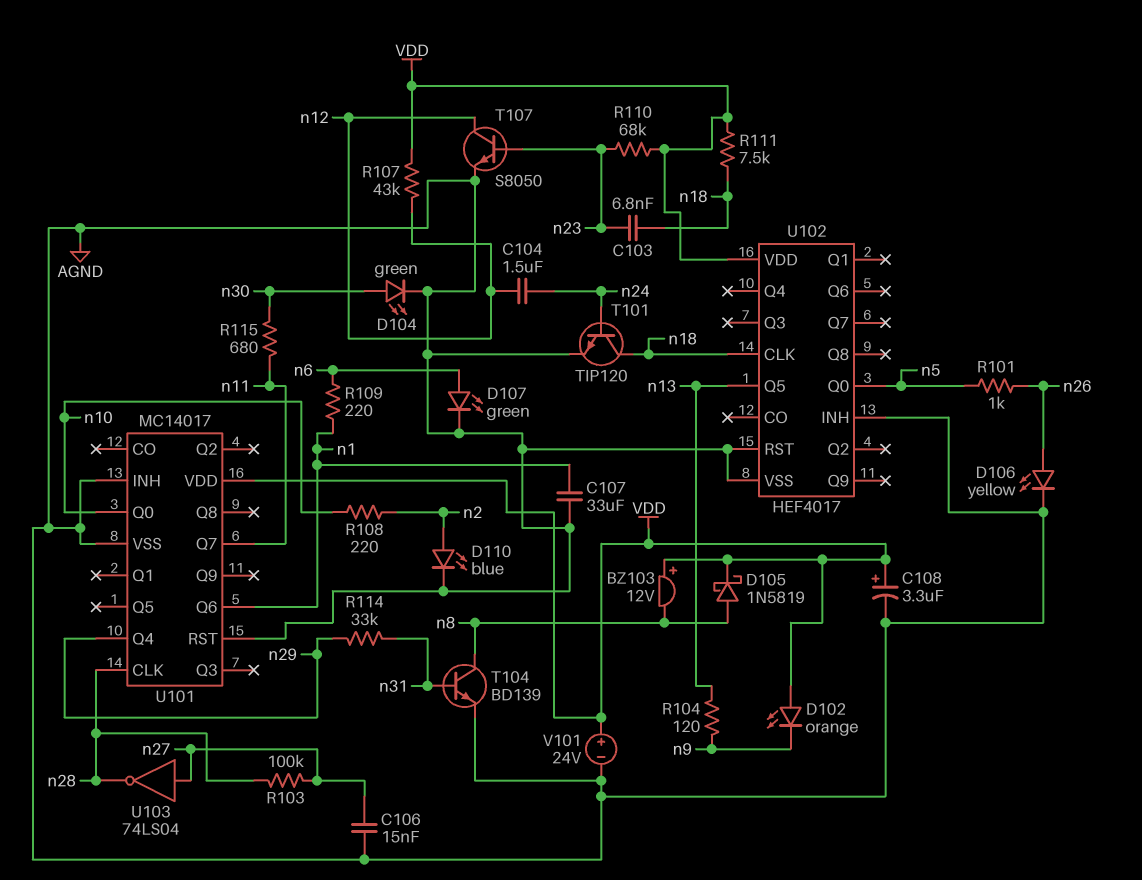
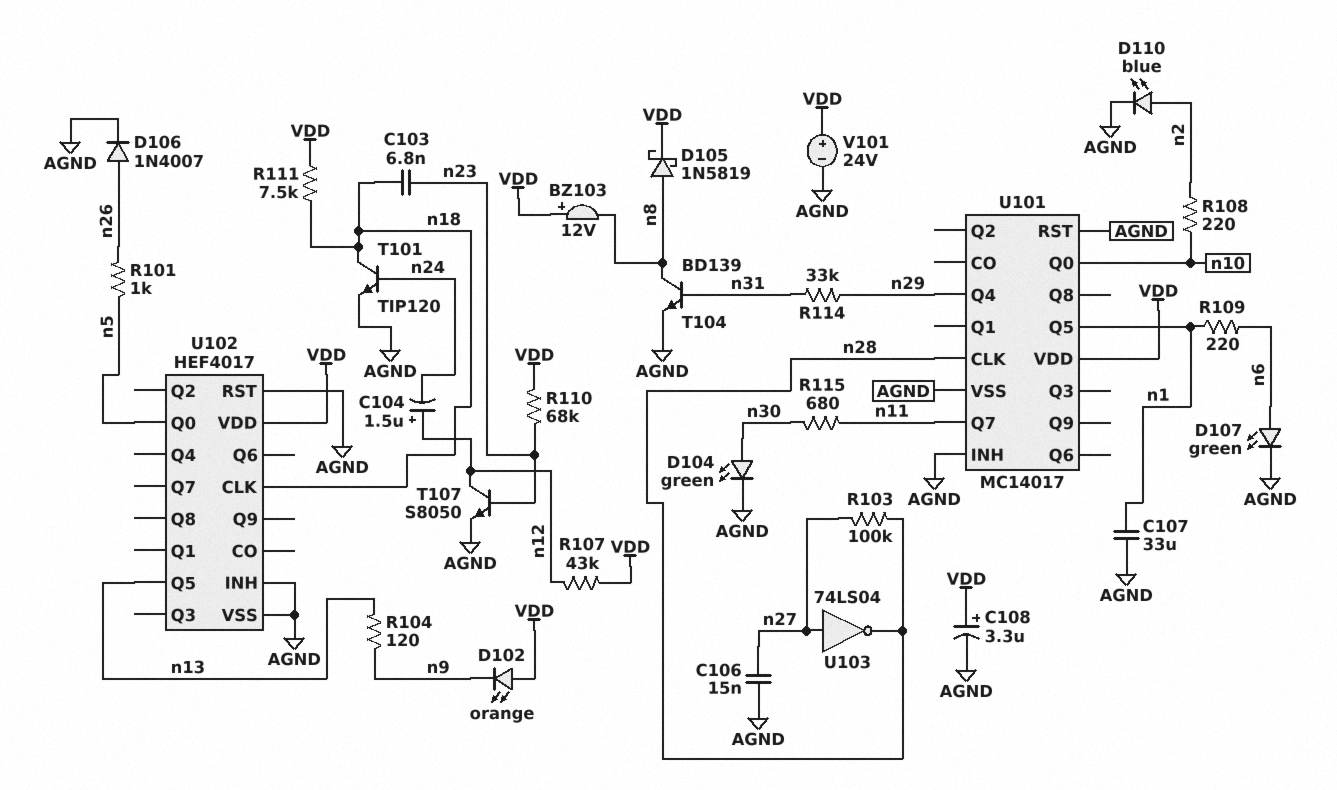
C104: 1.5uF (n12, n24) -> 1.5uF (plus n12, minus n24)
D106: LED yellow (A n26, K AGND) -> diode 1N4007 (A n26, K AGND)
U101 pin Q5: none -> n1
U101 pin Q6: n1 -> none

